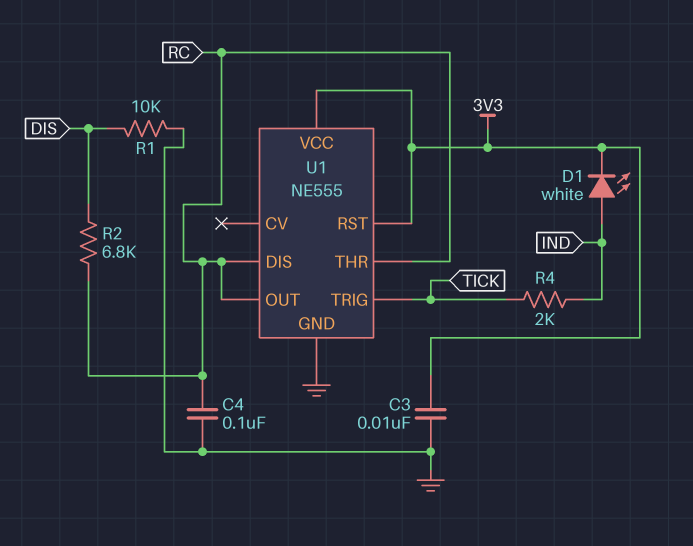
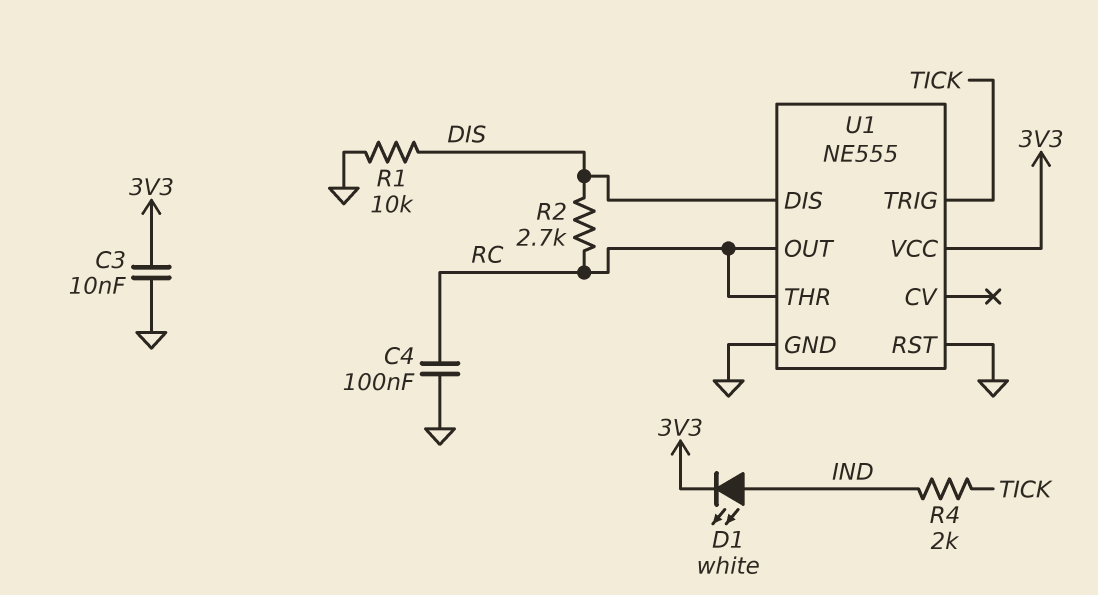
R2: 6.8k (DIS, RC) -> 2.7k (DIS, RC)
U1 pin DIS: RC -> DIS
U1 pin RST: 3V3 -> GND

